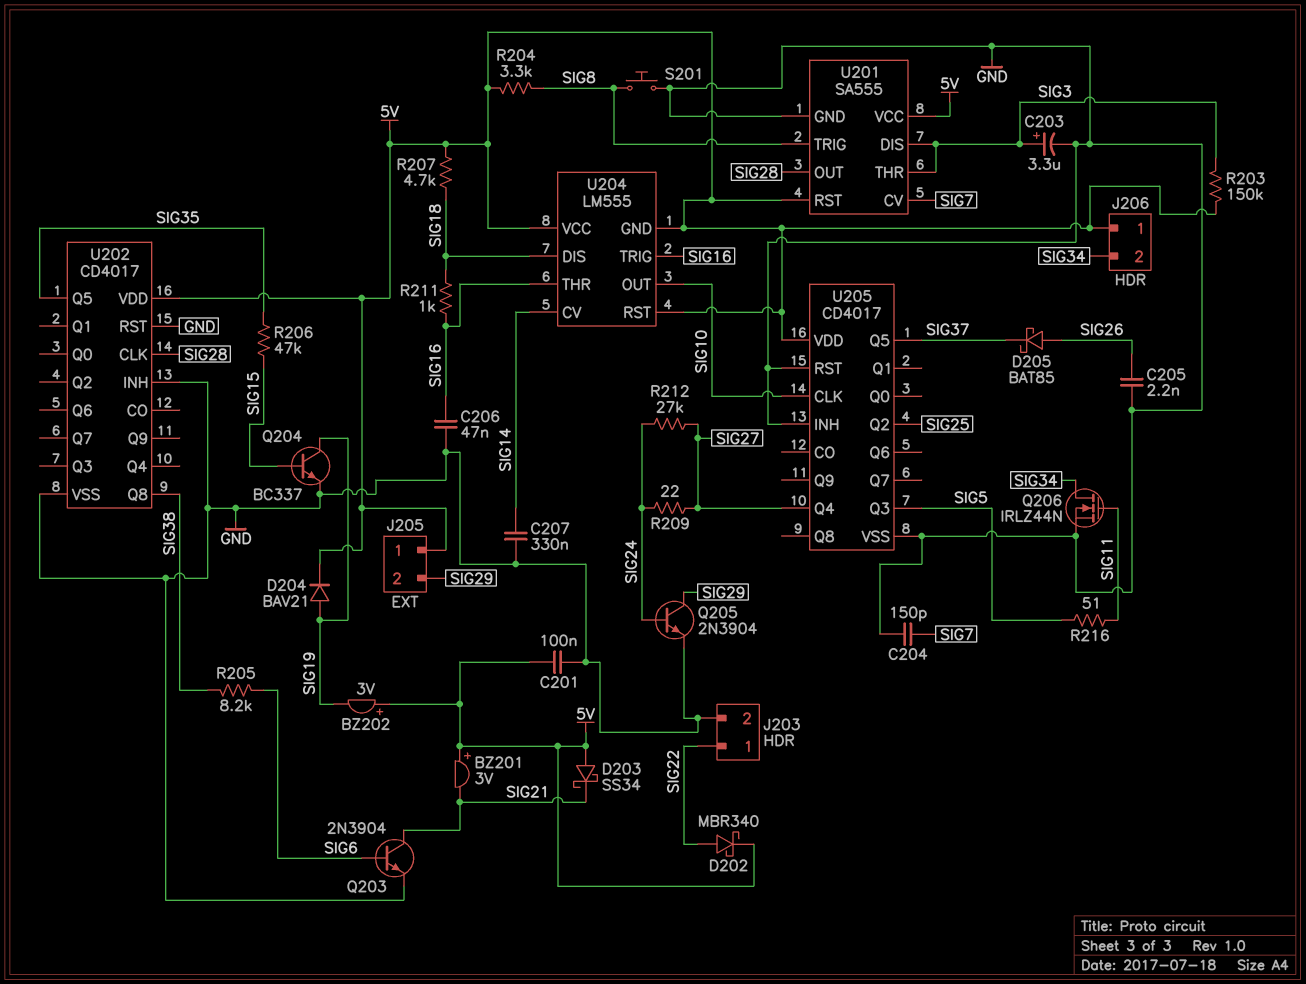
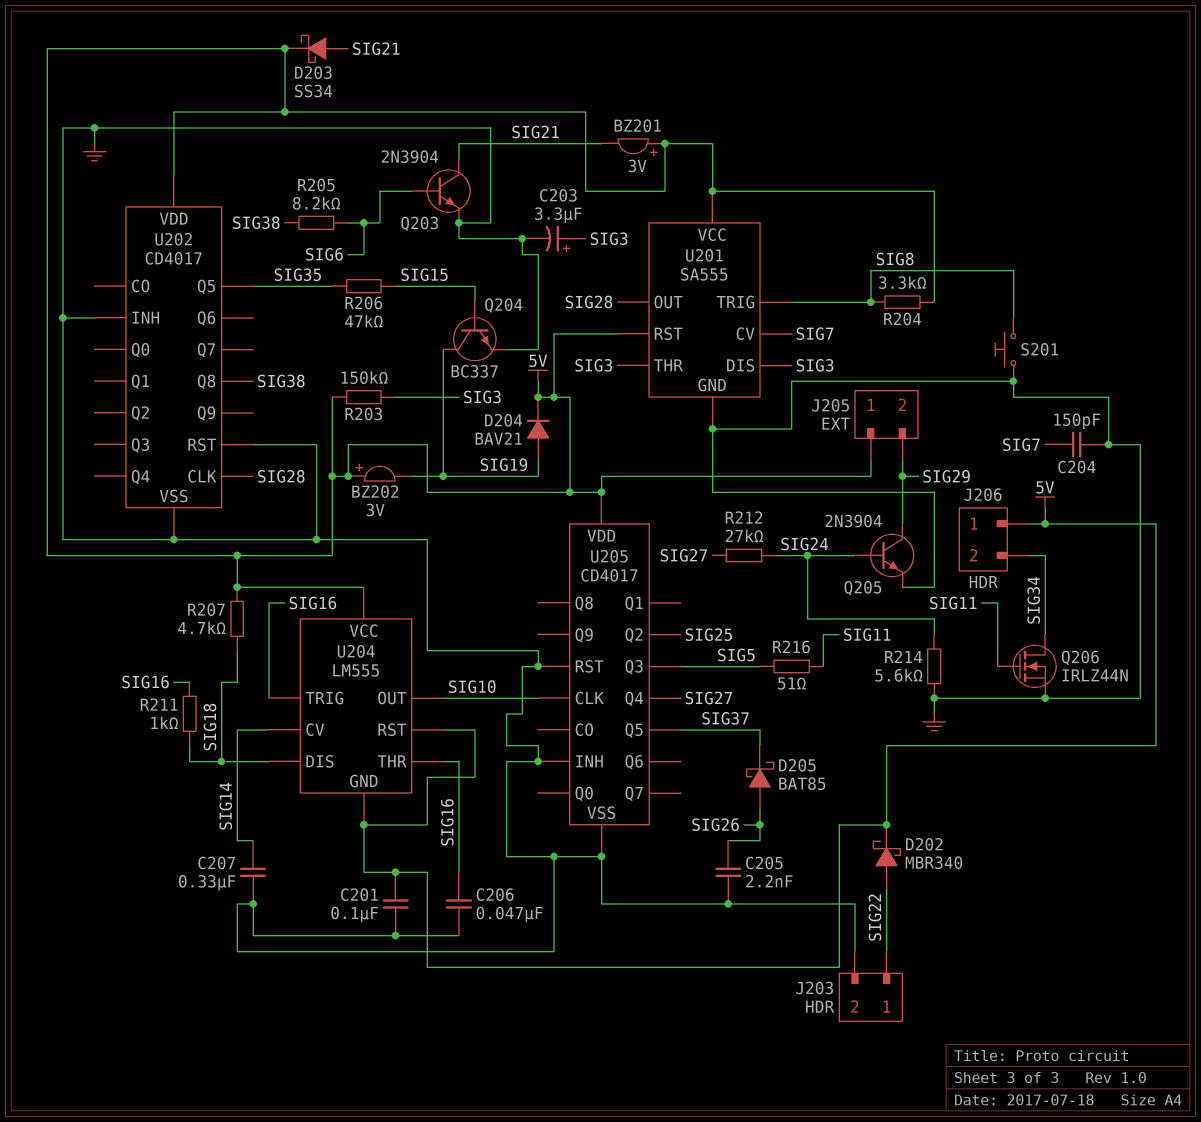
D203: schottky SS34 (A 5V, K SIG21) -> schottky SS34 (A SIG21, K 5V)
R209: 22 (SIG24, SIG27) -> none
R214: none -> 5.6k (GND, SIG24)

